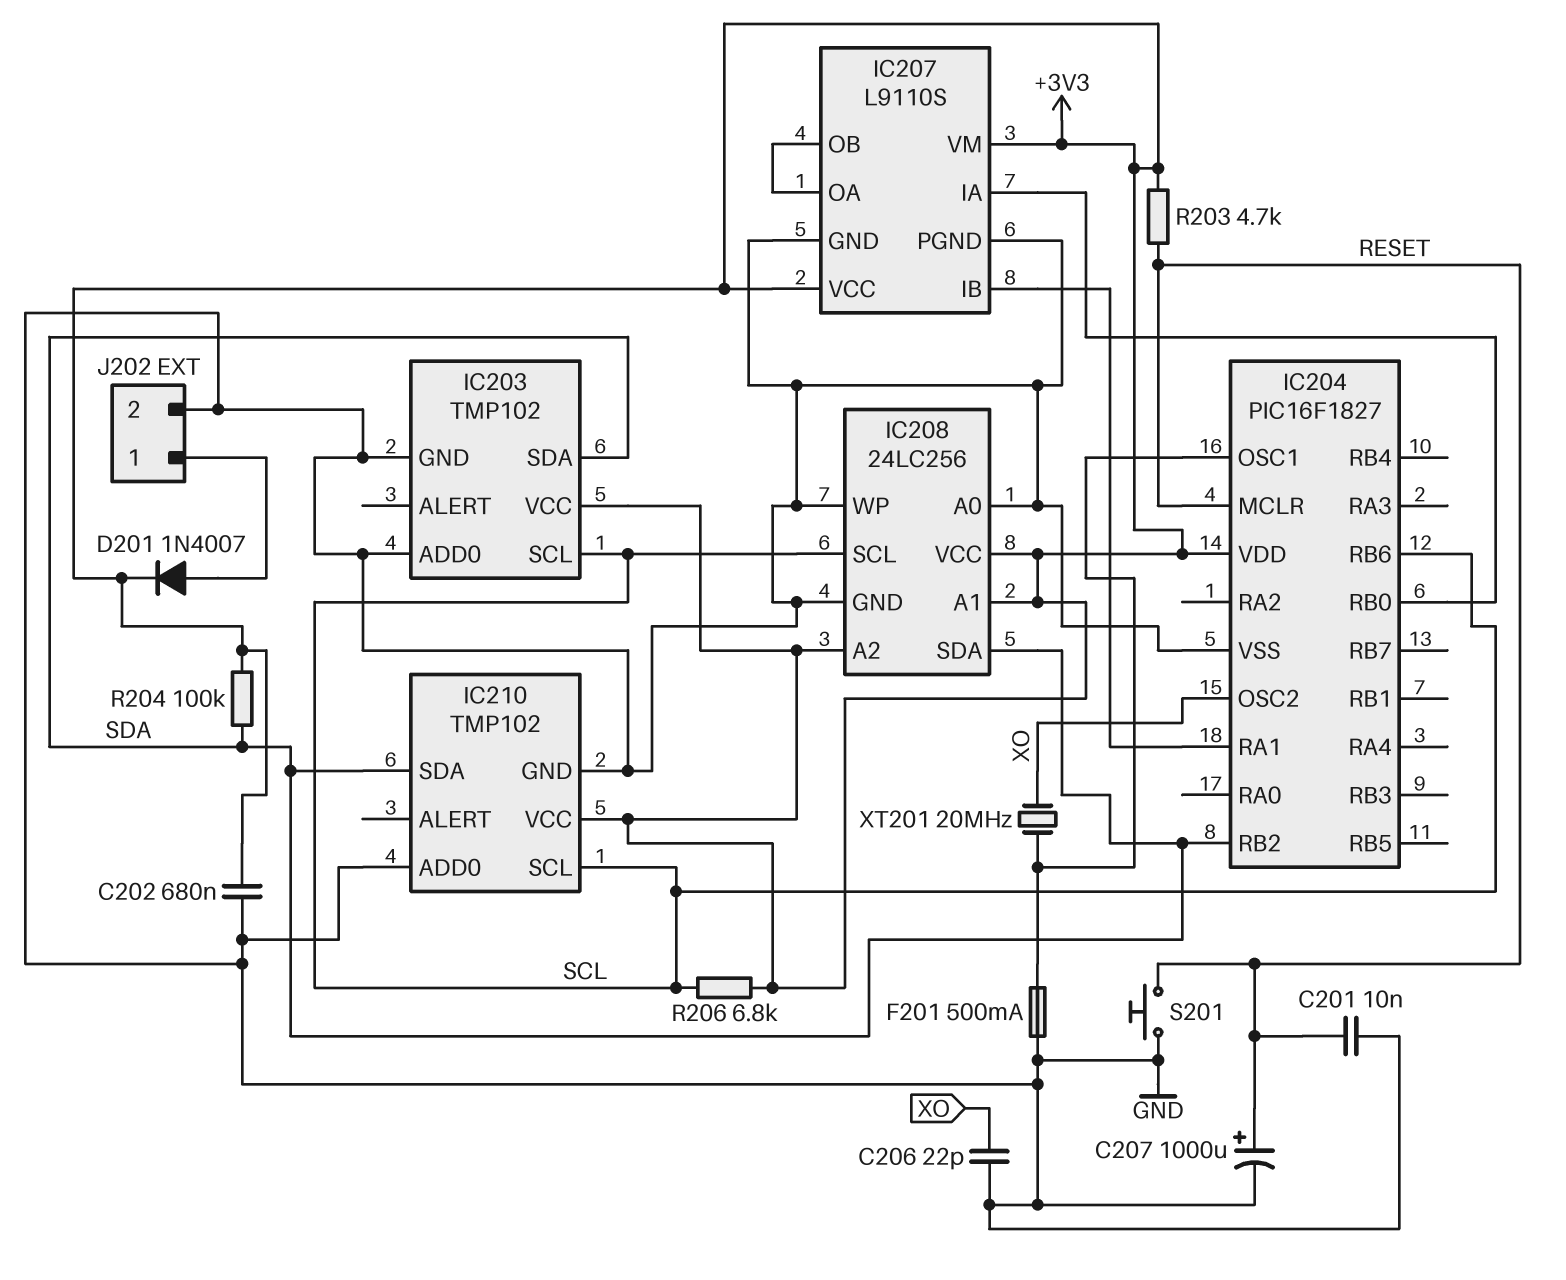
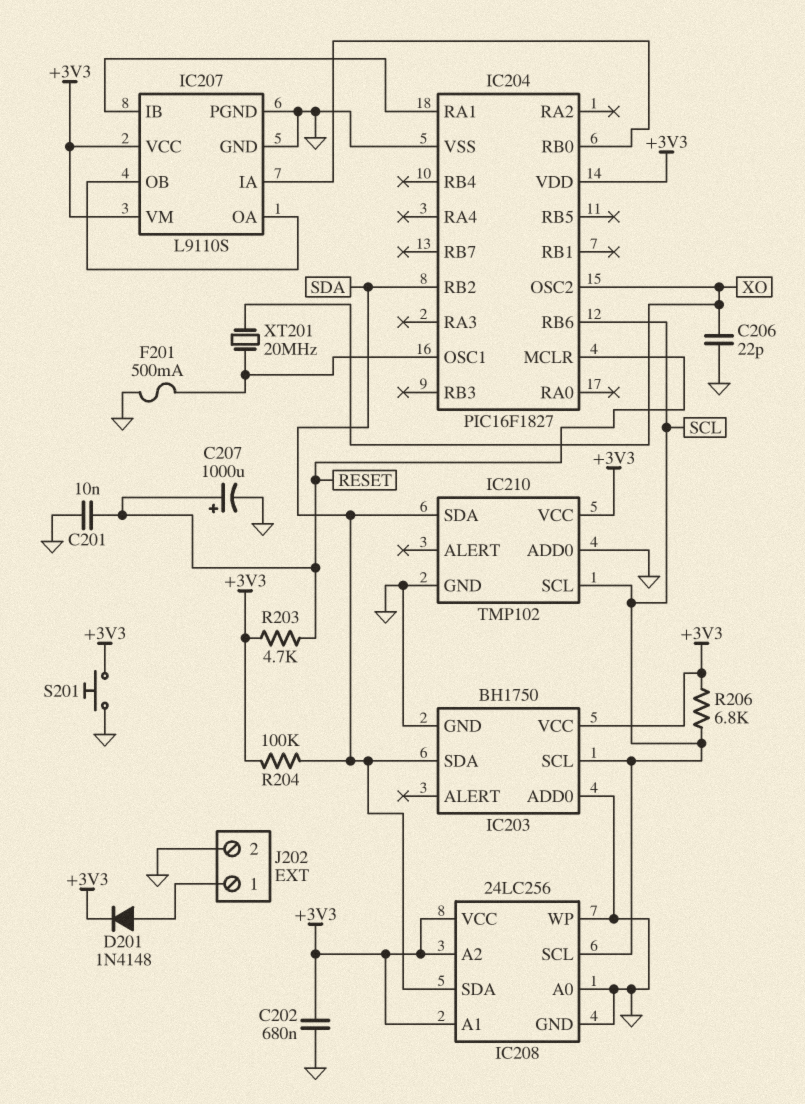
D201: diode 1N4007 (A J202/1, K +3V3) -> diode 1N4148 (A J202/1, K +3V3)
IC203: TMP102 -> BH1750
S201: button (GND, RESET) -> button (+3V3, GND)

